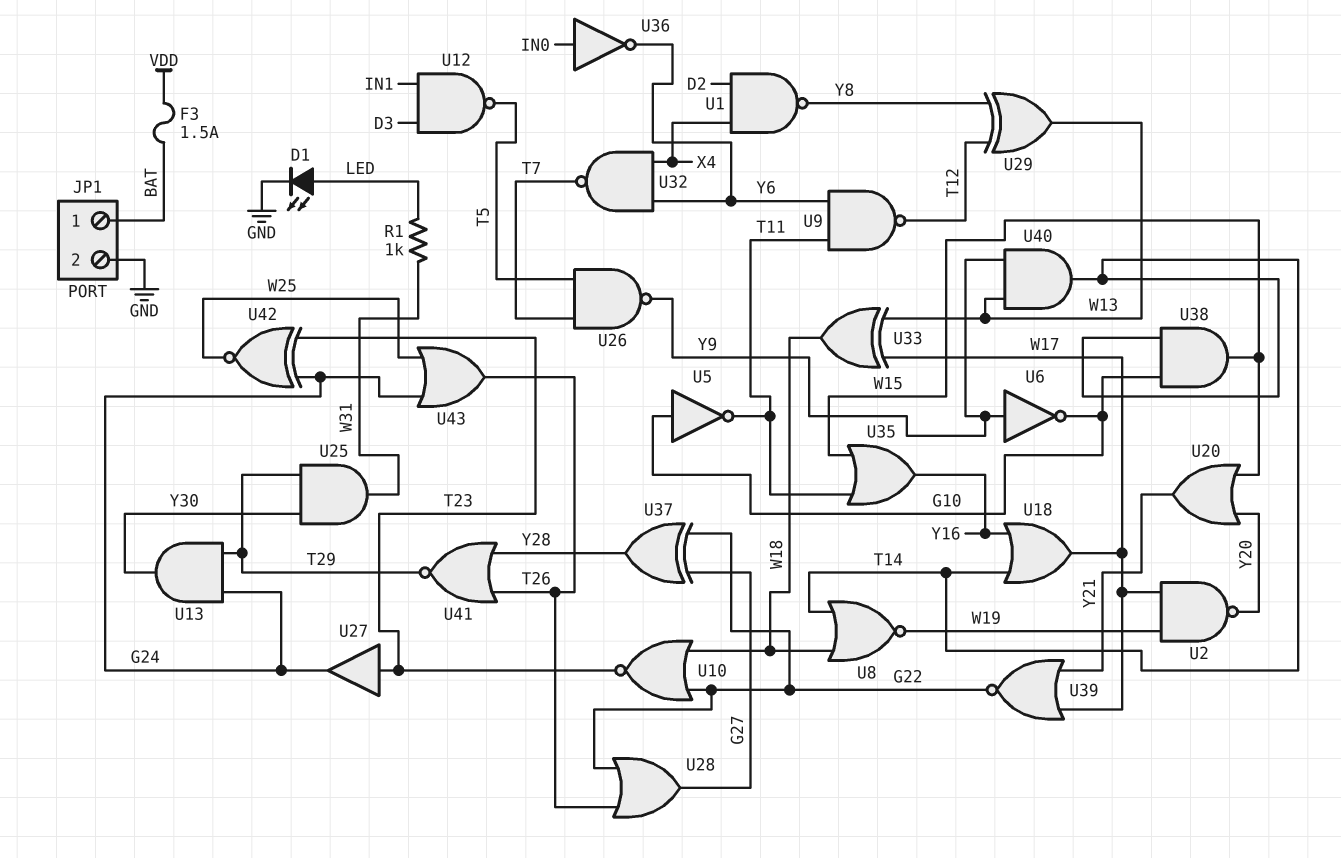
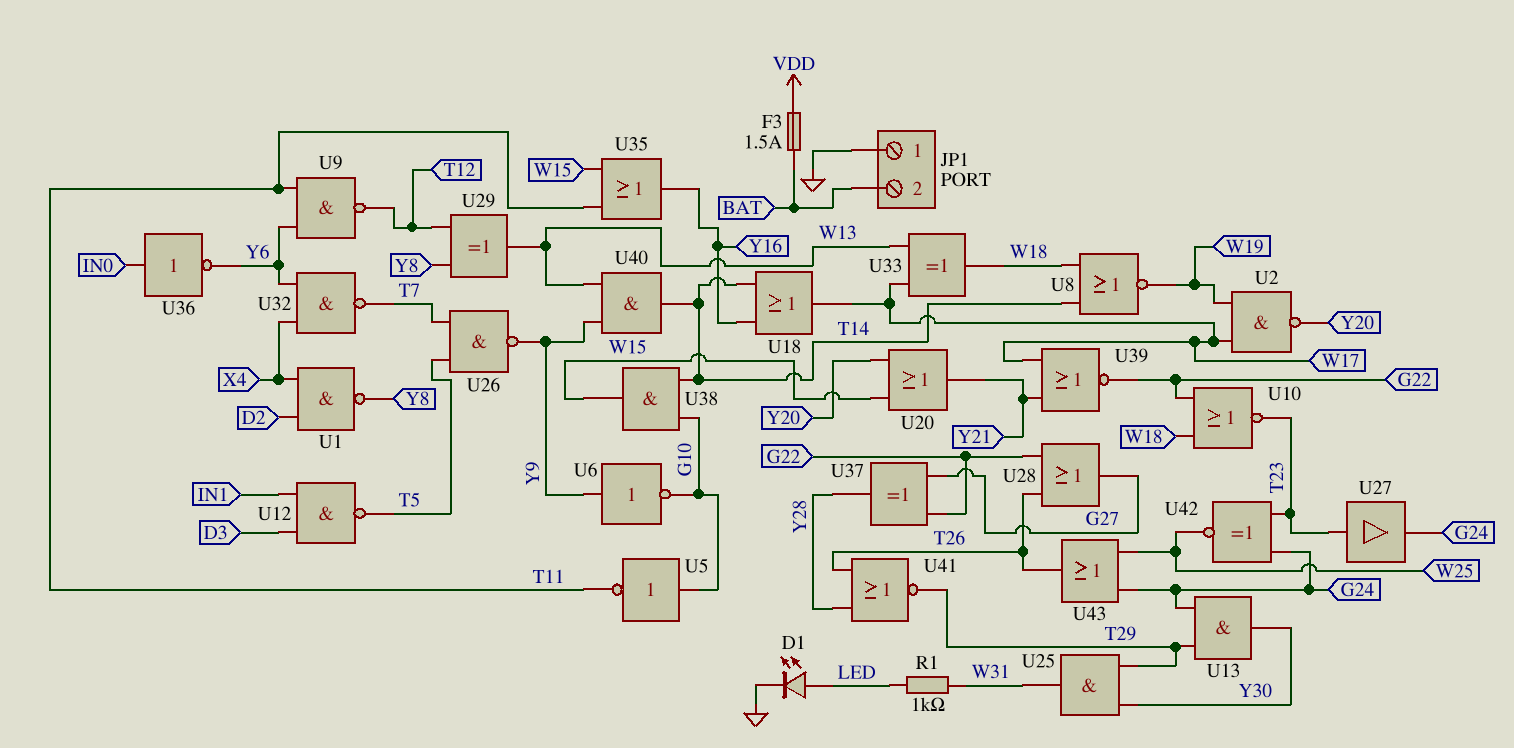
JP1 pin 1: BAT -> GND
JP1 pin 2: GND -> BAT

